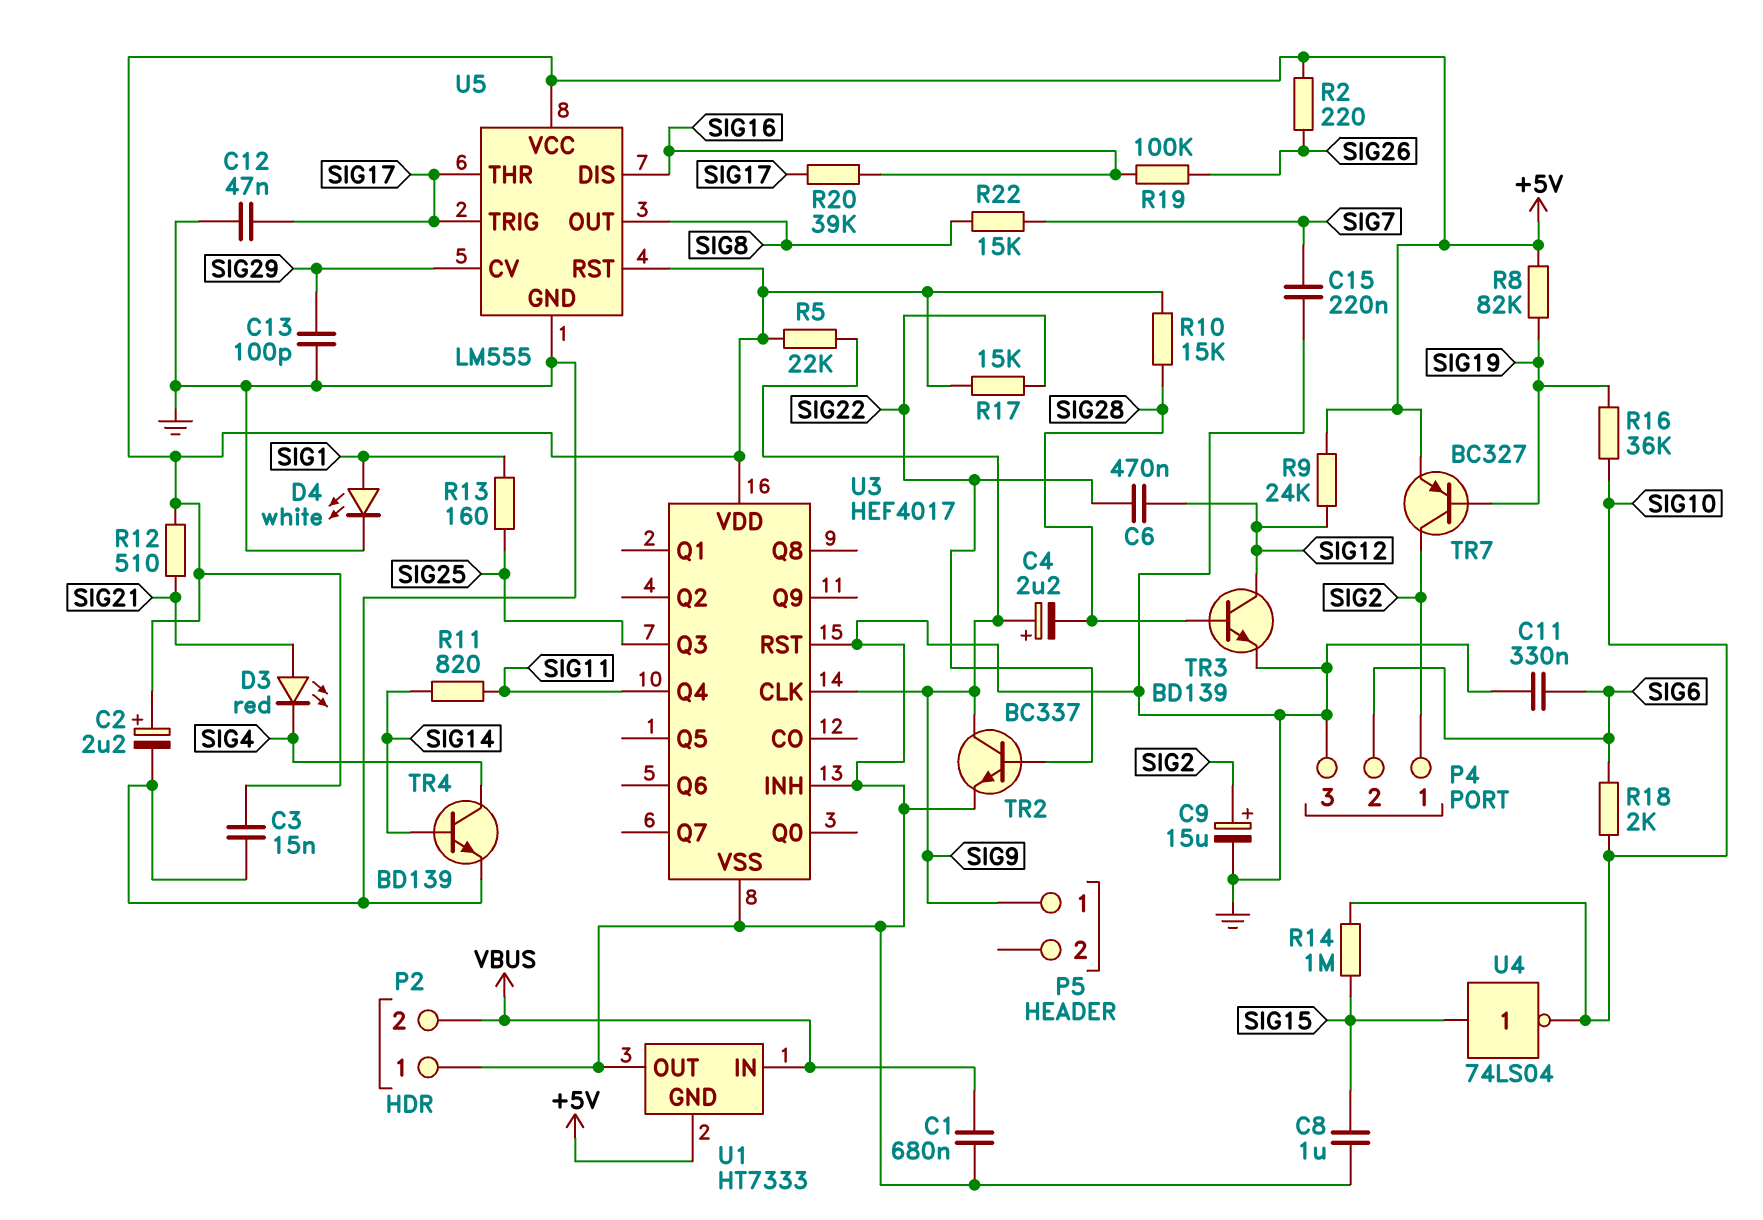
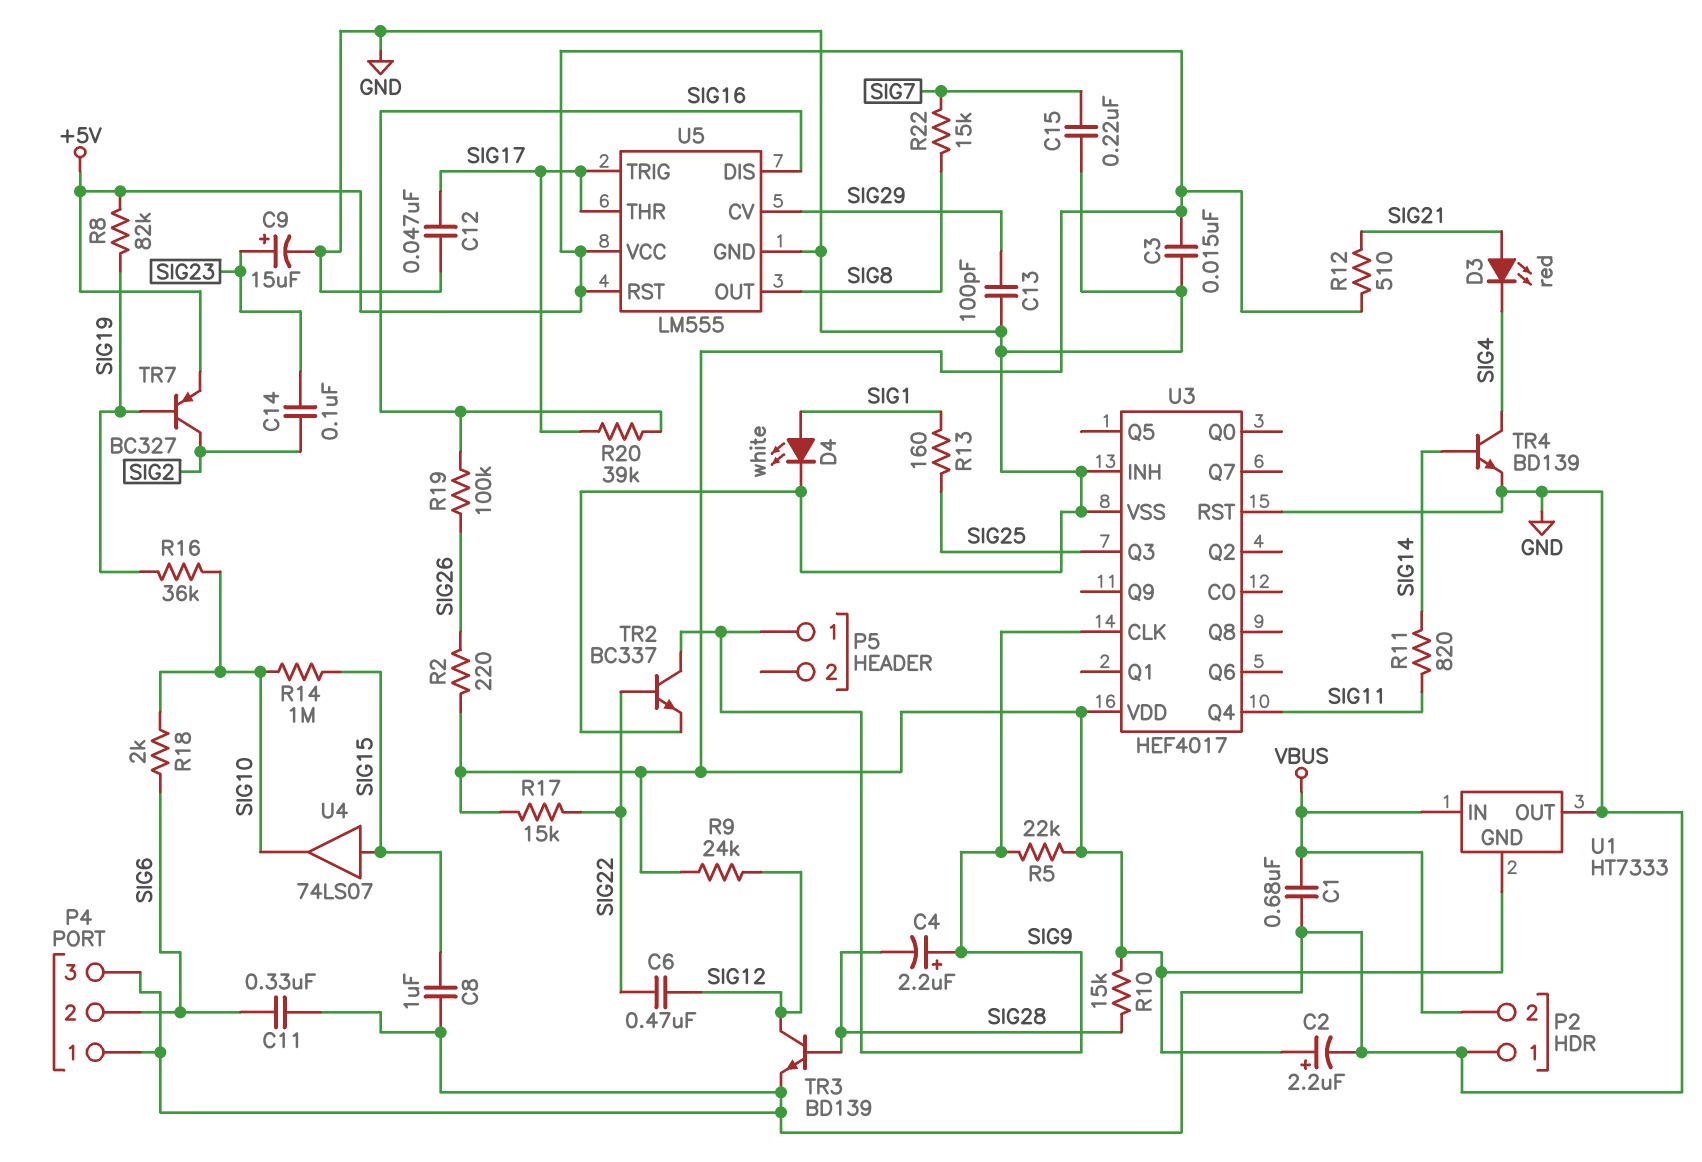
C9: 15uF (plus SIG2, minus GND) -> 15uF (plus SIG23, minus GND)
C14: none -> 100nF (SIG2, SIG23)
P4 pin 1: SIG2 -> GND
U4: NOT 74LS04 (in SIG15, out SIG10) -> buffer 74LS07 (in SIG15, out SIG10)

